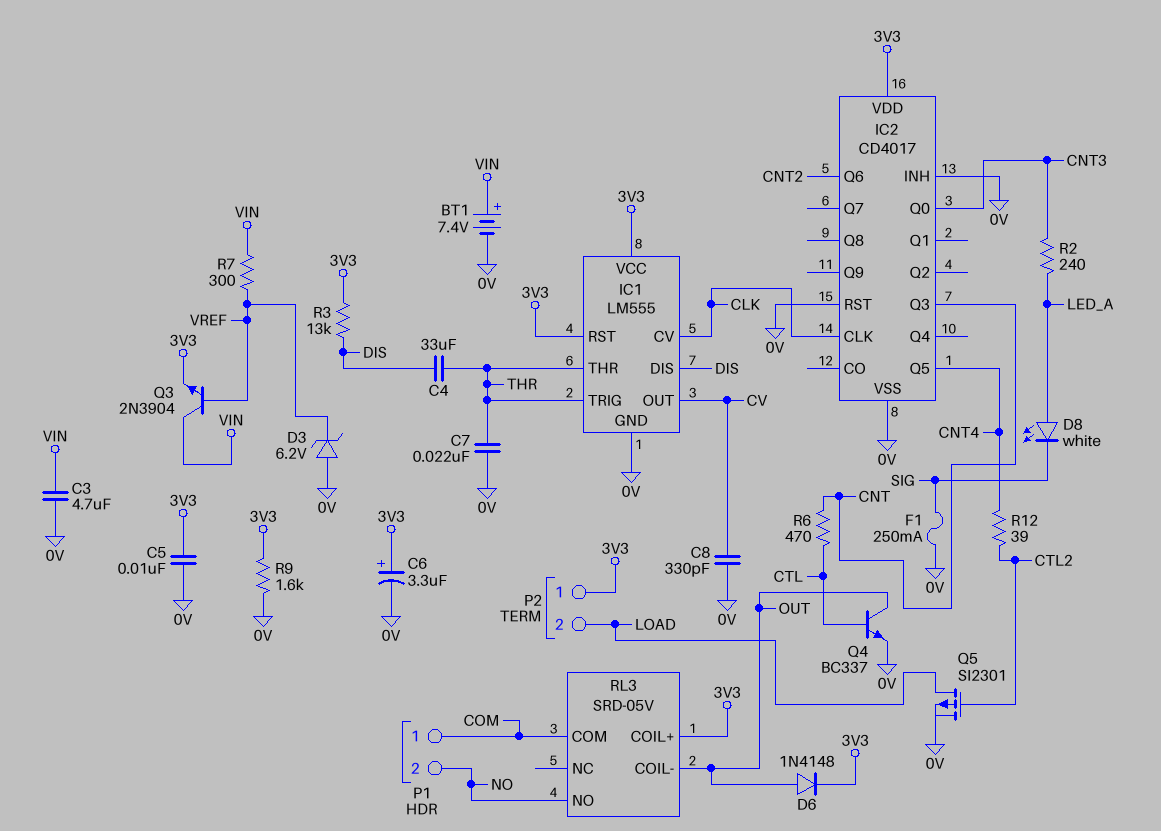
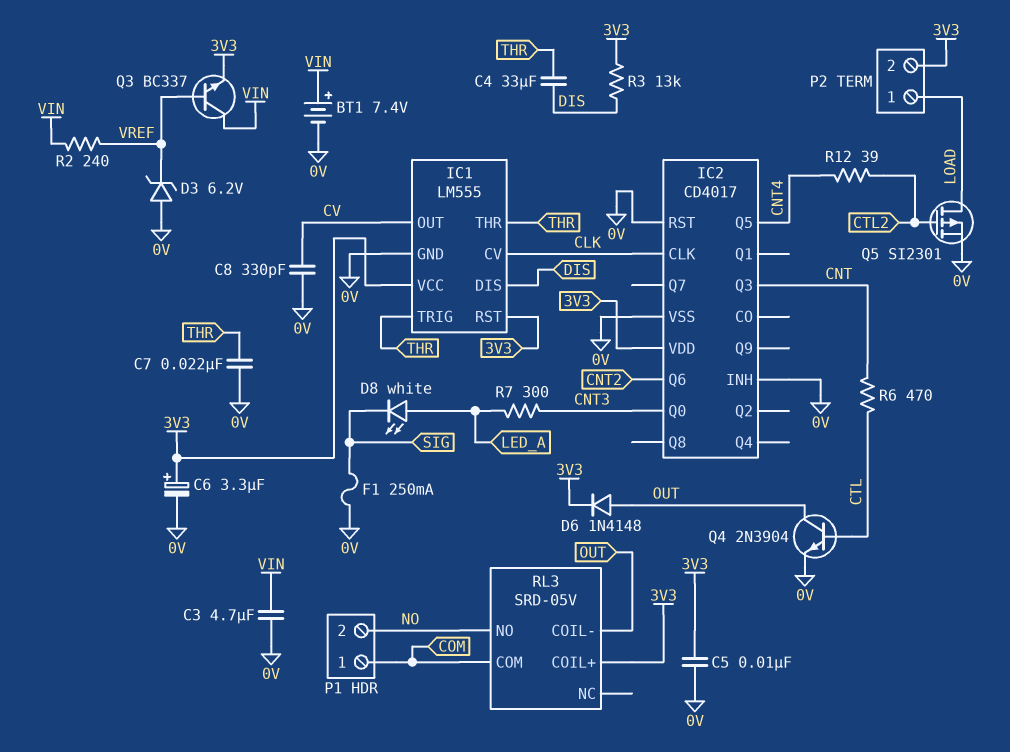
P2 pin 1: 3V3 -> LOAD
P2 pin 2: LOAD -> 3V3
Q3: NPN 2N3904 (B VREF, C VIN, E 3V3) -> NPN BC337 (B VREF, C VIN, E 3V3)
Q4: NPN BC337 (B CTL, C OUT, E 0V) -> NPN 2N3904 (B CTL, C OUT, E 0V)
R2: 240 (CNT3, LED_A) -> 240 (VIN, VREF)
R7: 300 (VIN, VREF) -> 300 (CNT3, LED_A)
R9: 1.6k (0V, 3V3) -> none

